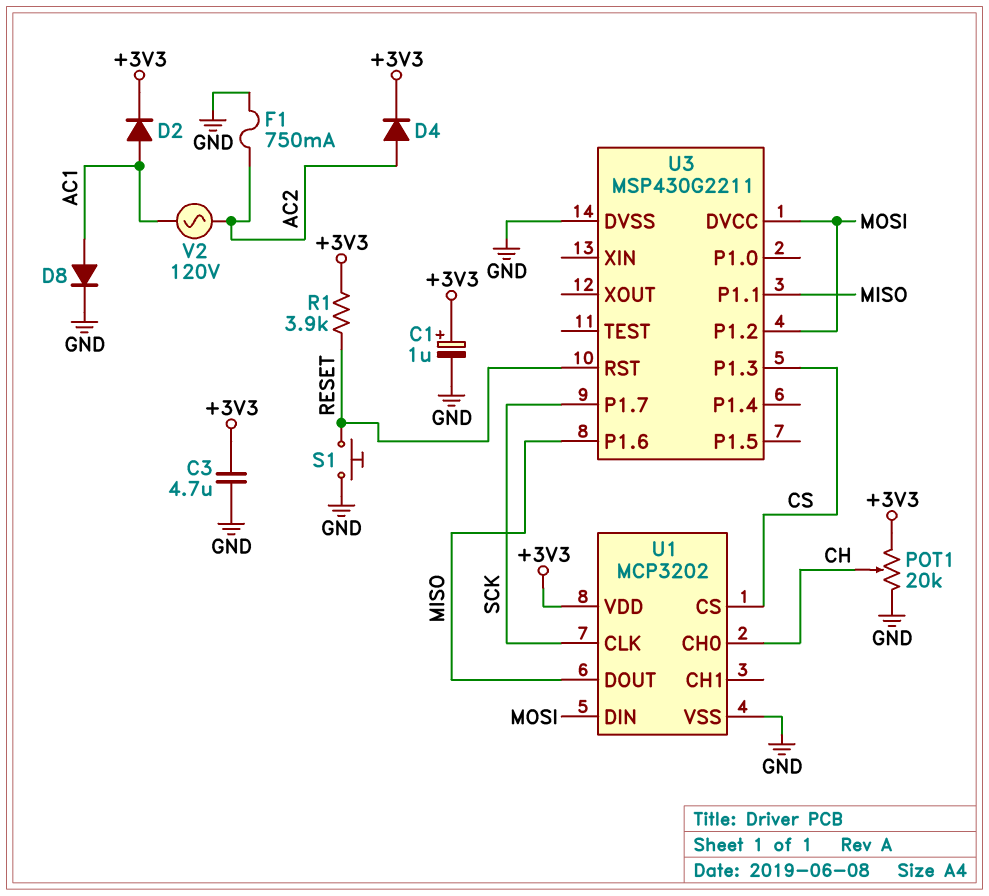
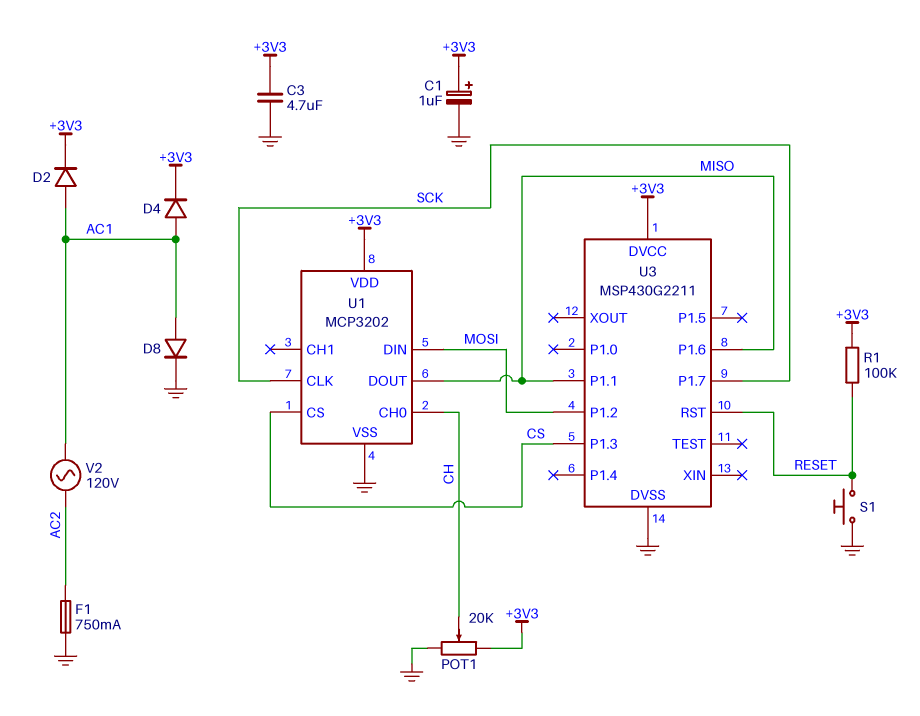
D4: diode (A AC2, K +3V3) -> diode (A AC1, K +3V3)
R1: 3.9k (+3V3, RESET) -> 100k (+3V3, RESET)
U3 pin DVCC: MOSI -> +3V3

